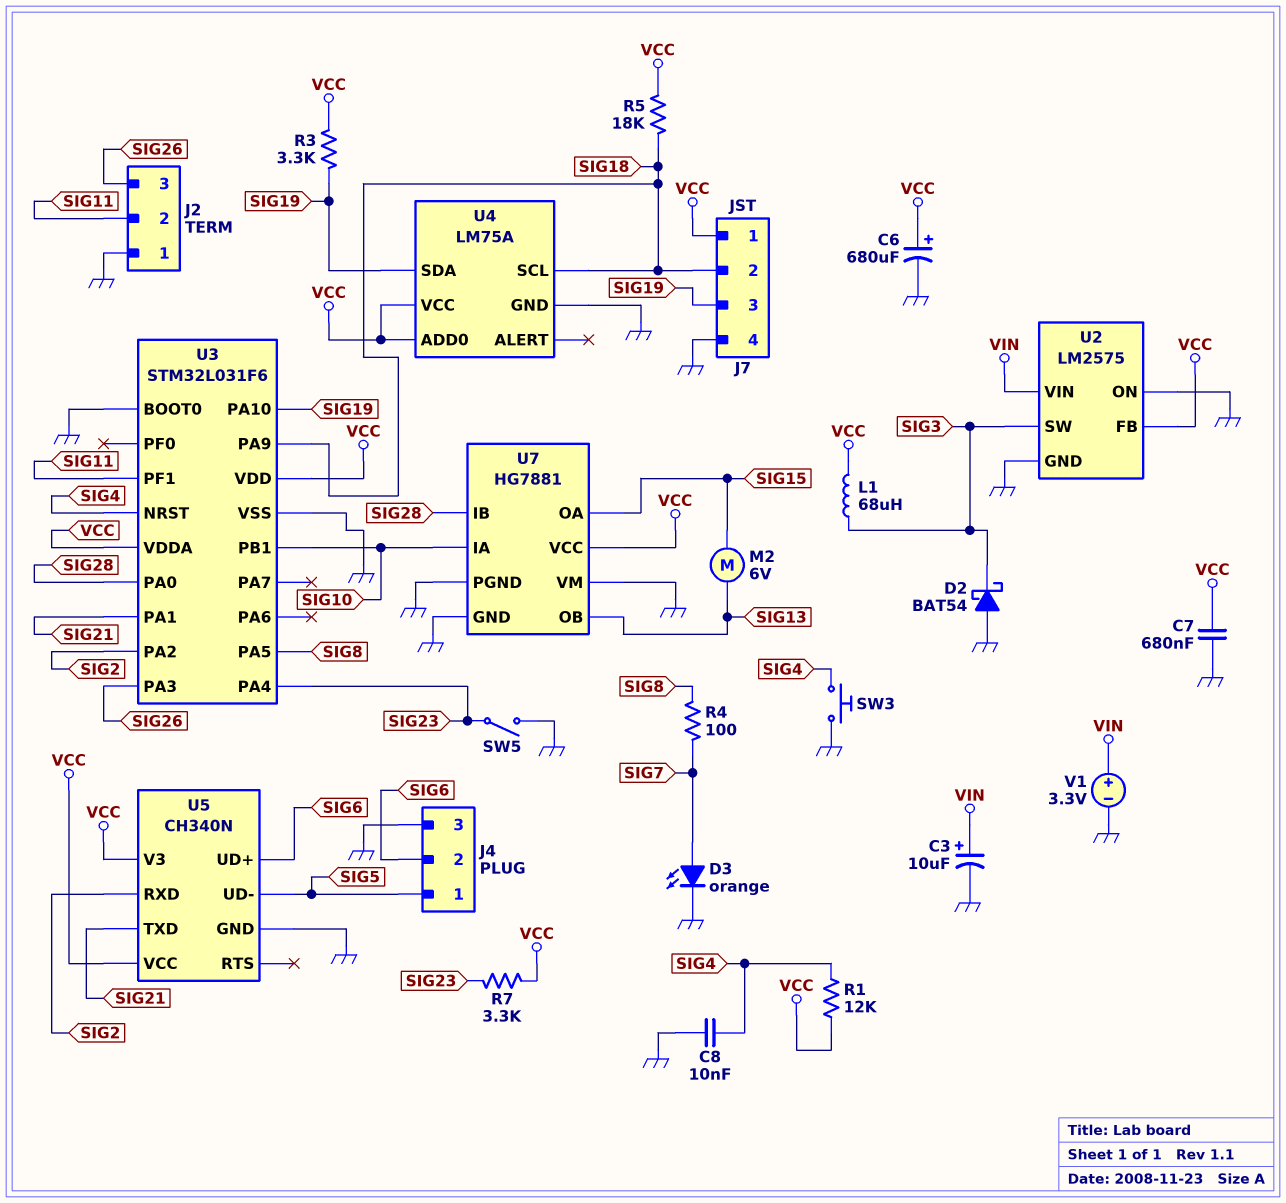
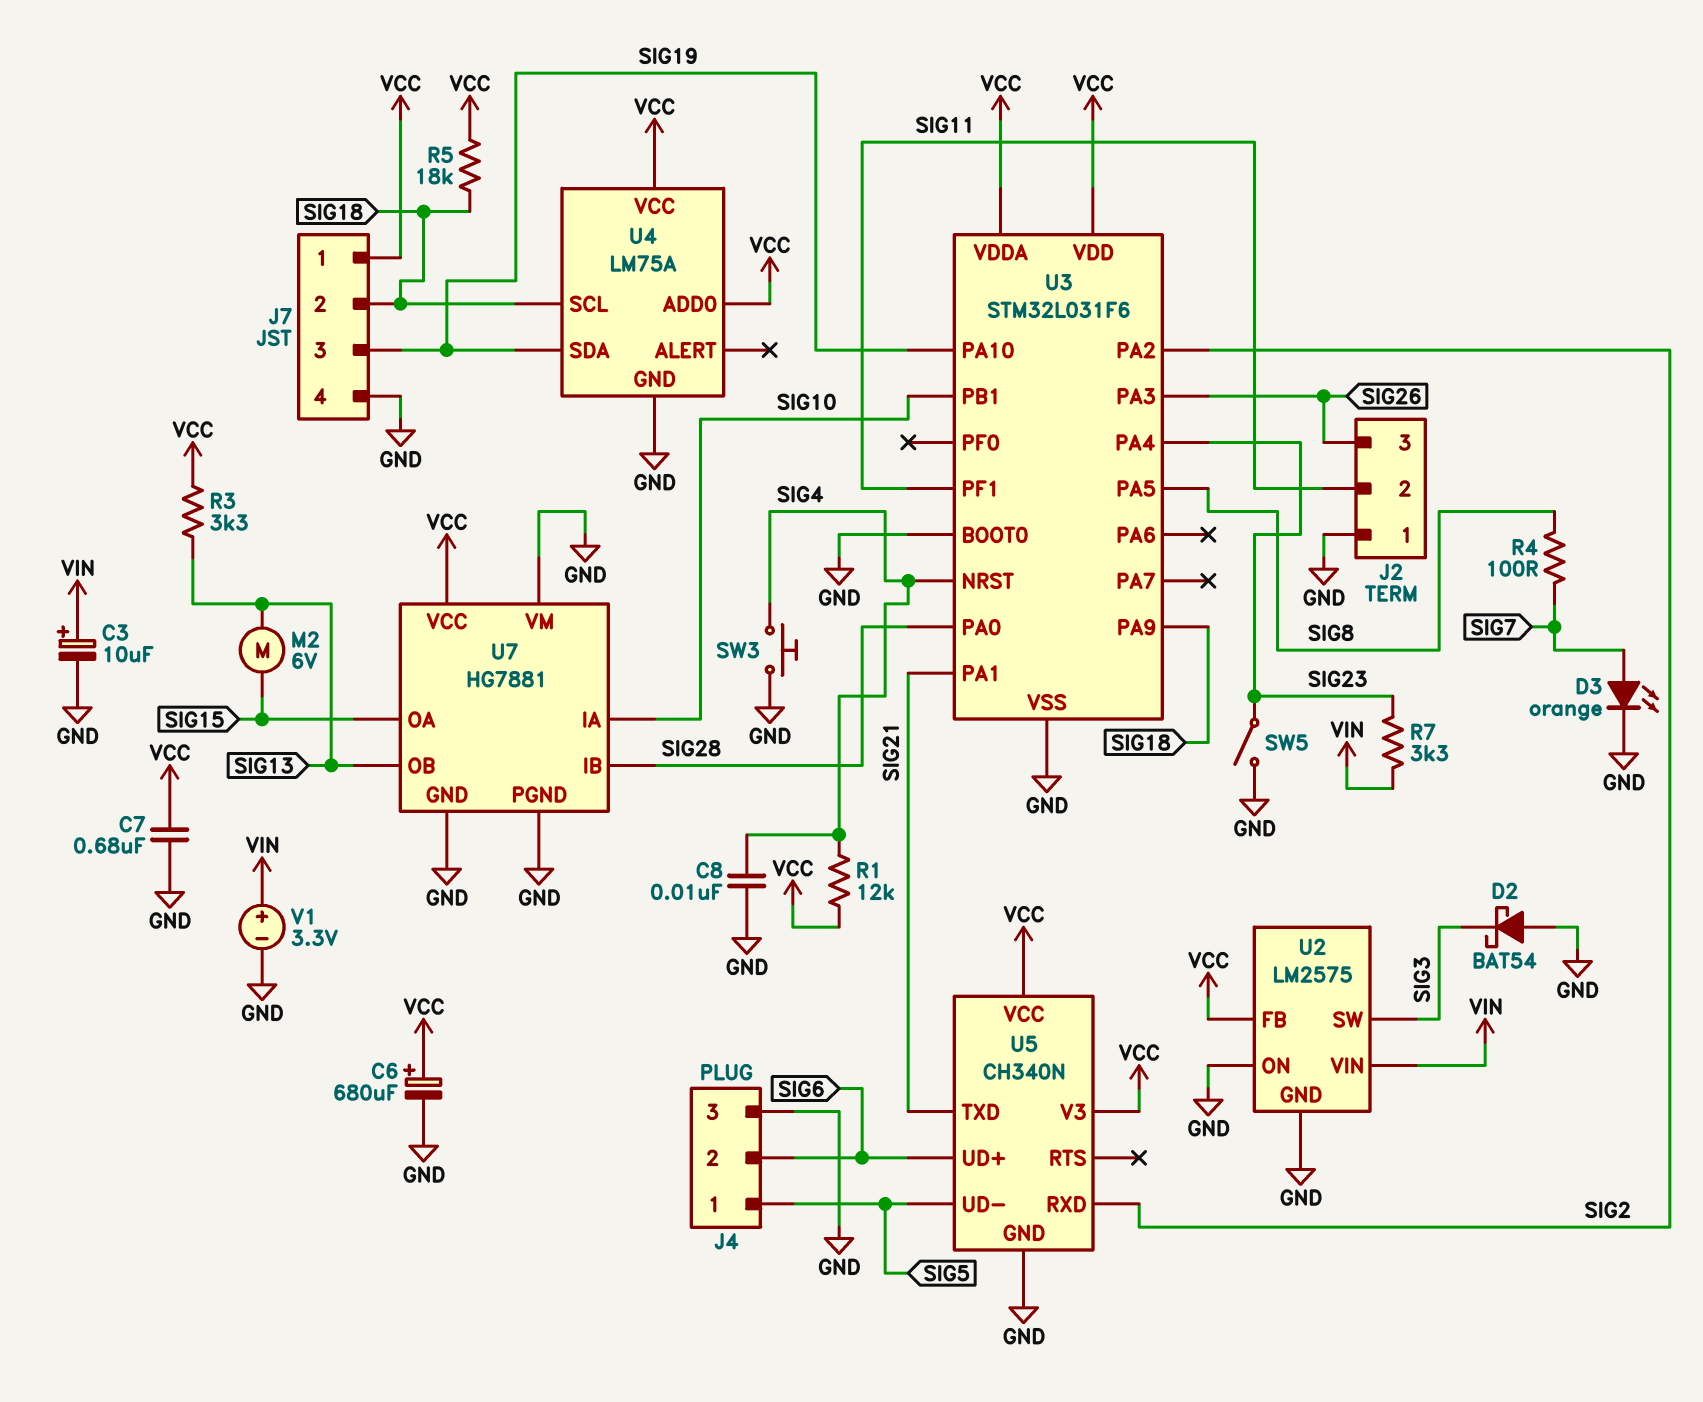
L1: 68uH (SIG3, VCC) -> none
R3: 3.3k (SIG19, VCC) -> 3.3k (SIG13, VCC)
R7: 3.3k (SIG23, VCC) -> 3.3k (SIG23, VIN)

